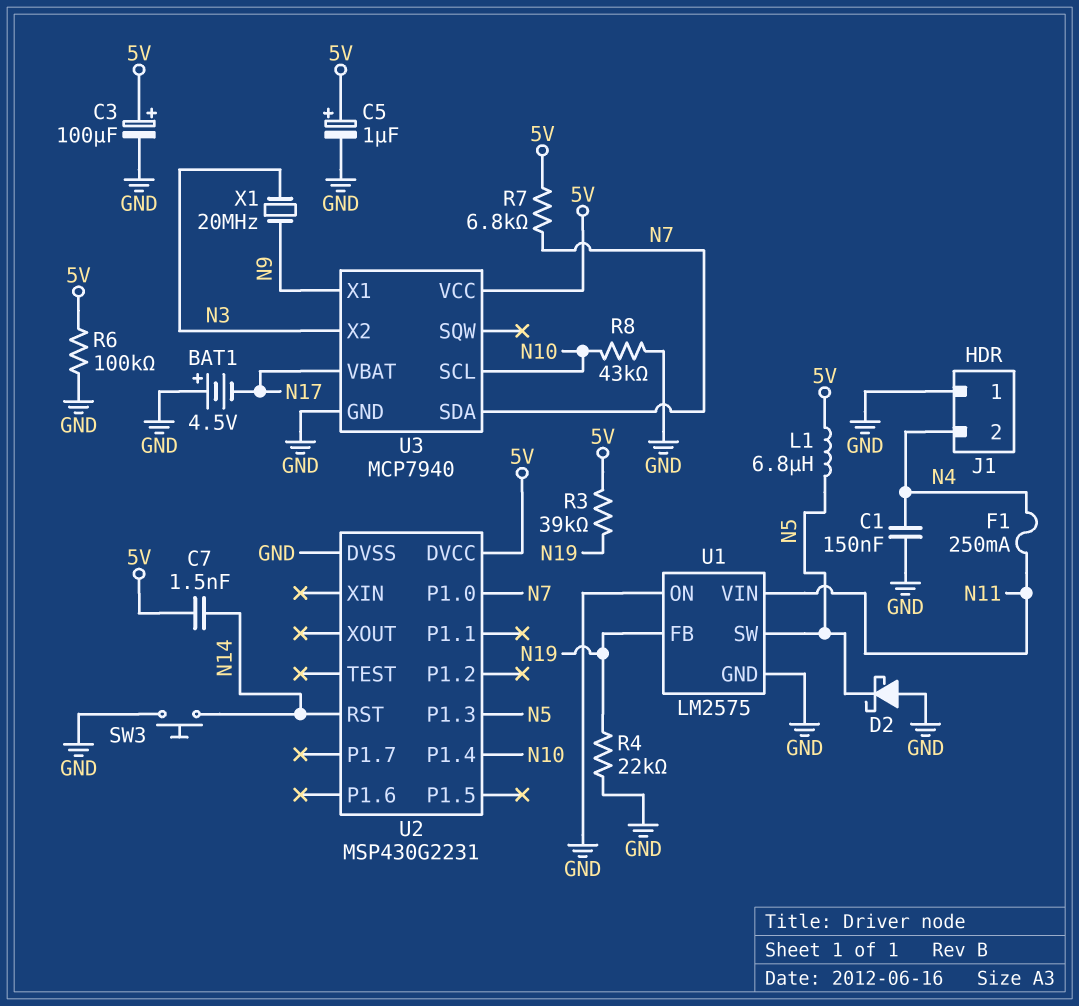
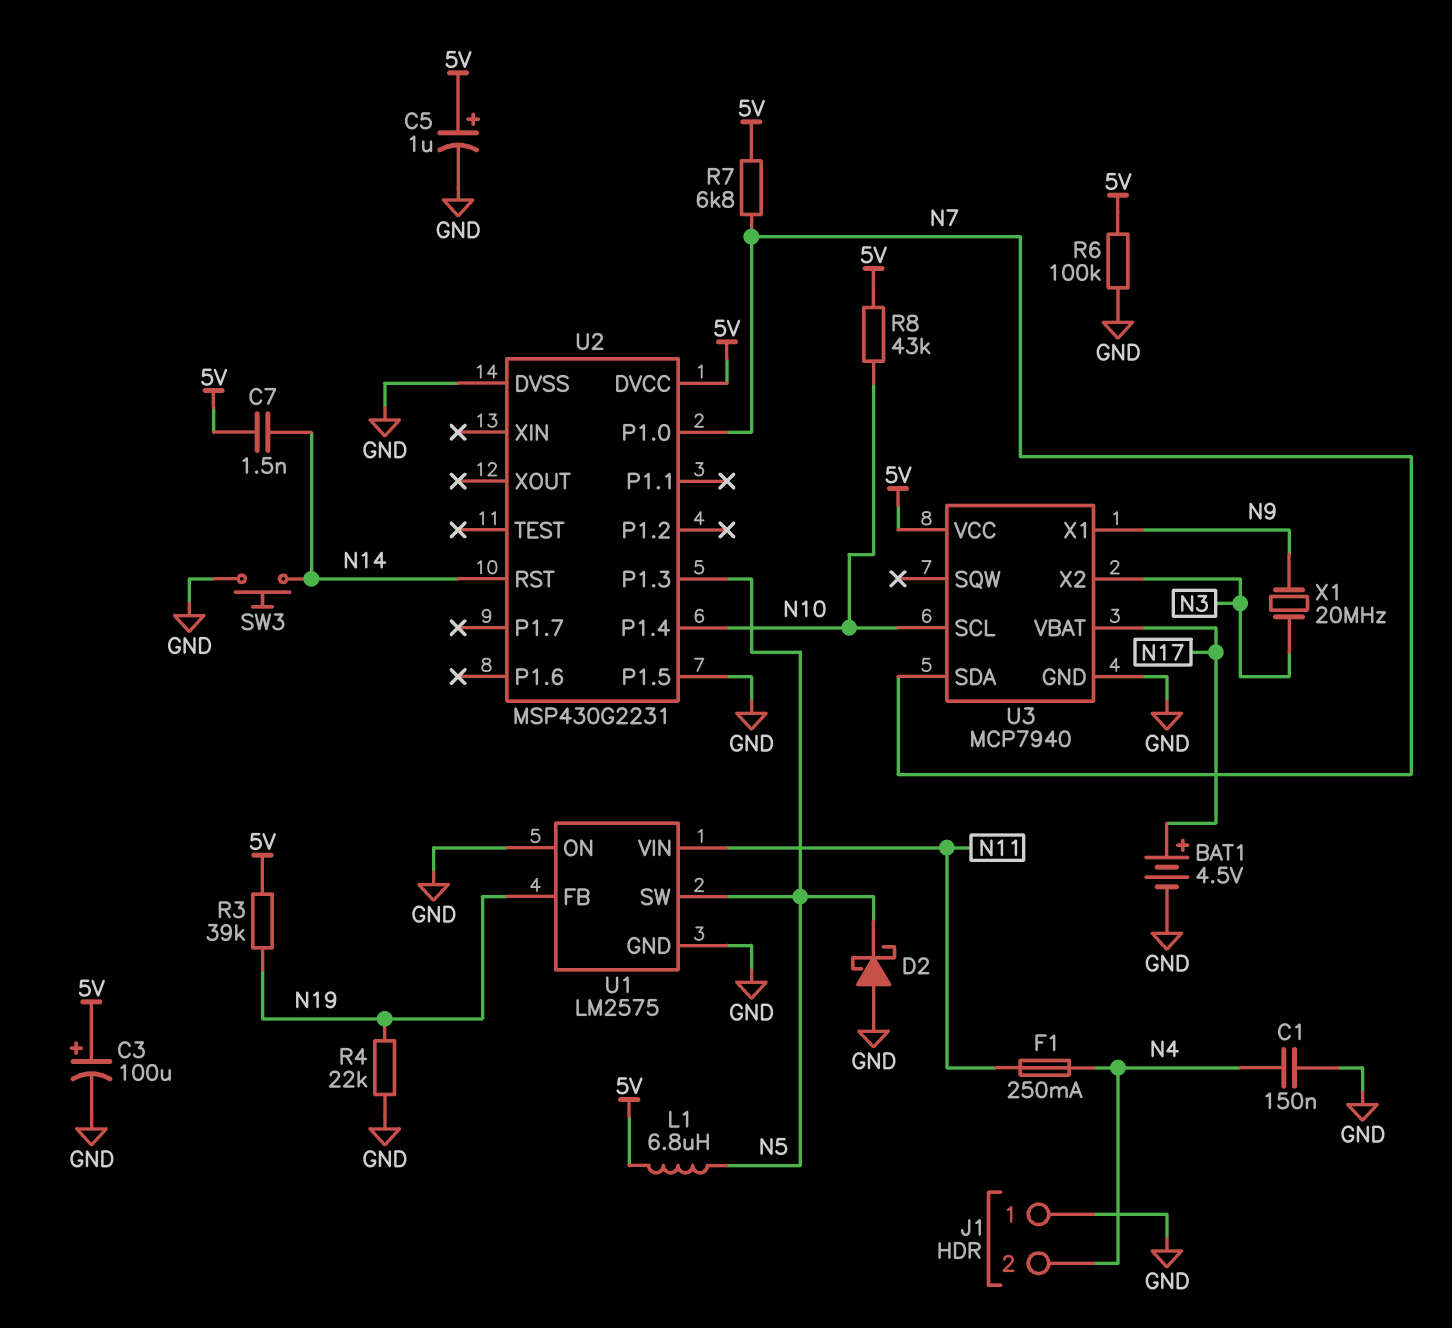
BAT1: 4.5V (plus GND, minus N17) -> 4.5V (plus N17, minus GND)
R8: 43k (GND, N10) -> 43k (5V, N10)
U2 pin P1.5: none -> GND

